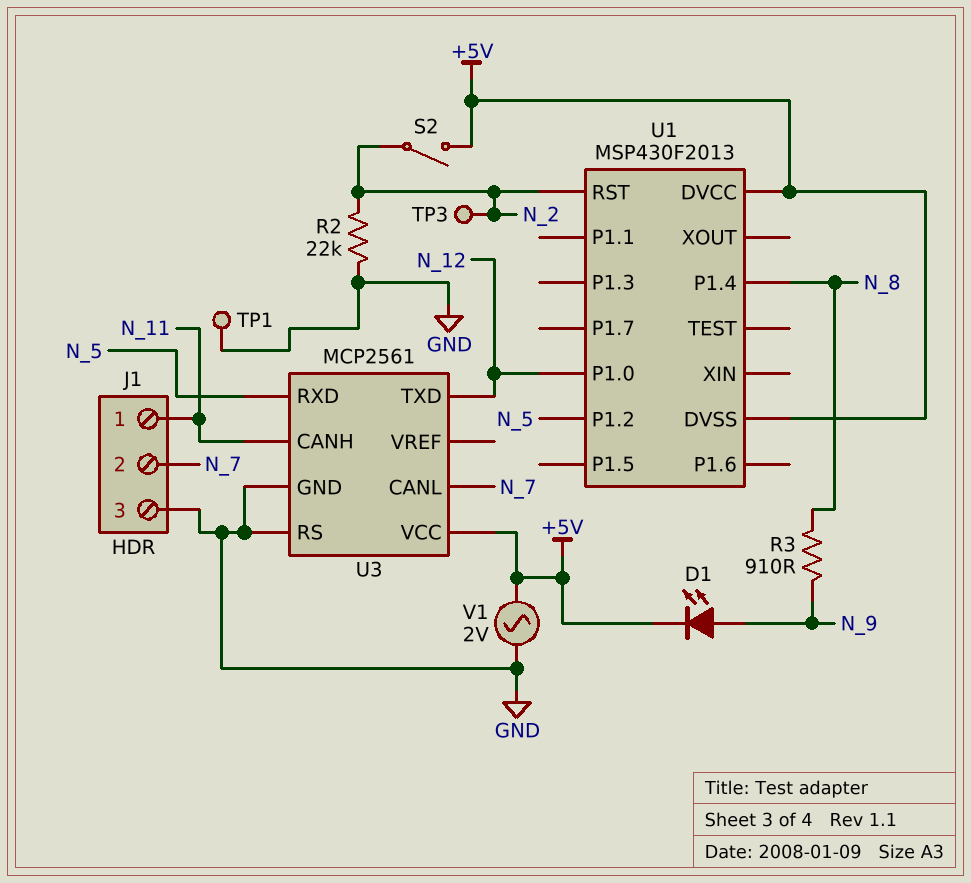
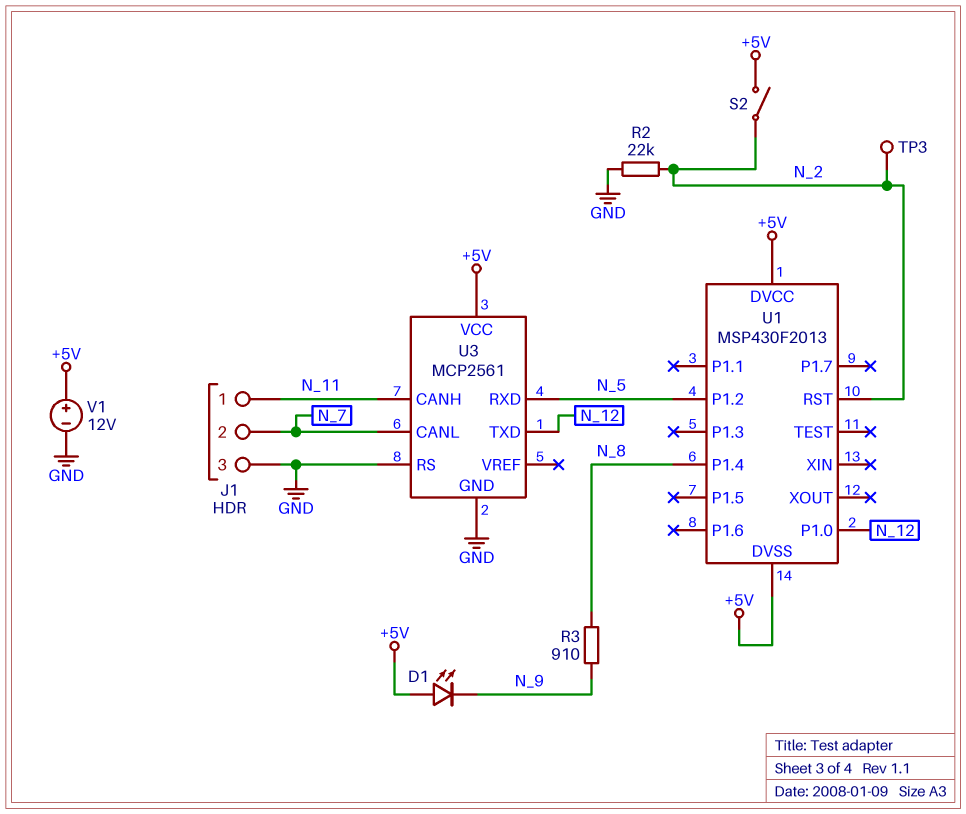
D1: LED (A N_9, K +5V) -> LED (A +5V, K N_9)
TP1: test point (GND) -> none
V1: AC 2V (+5V, GND) -> 12V (plus +5V, minus GND)

